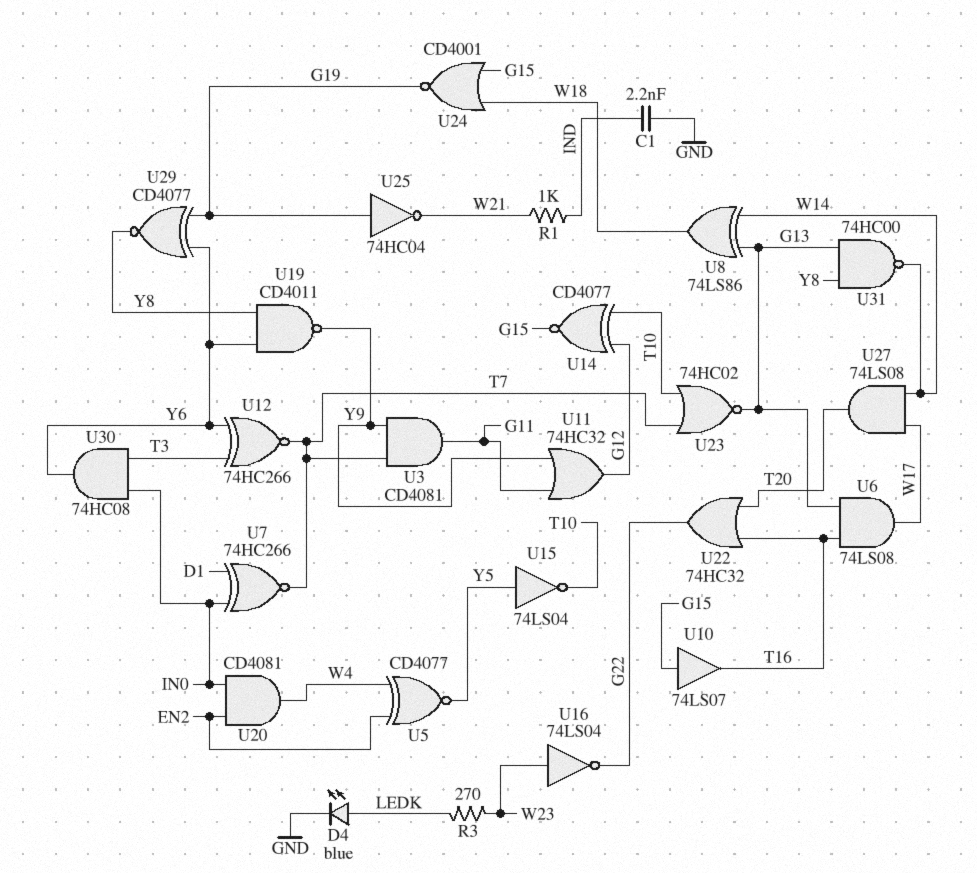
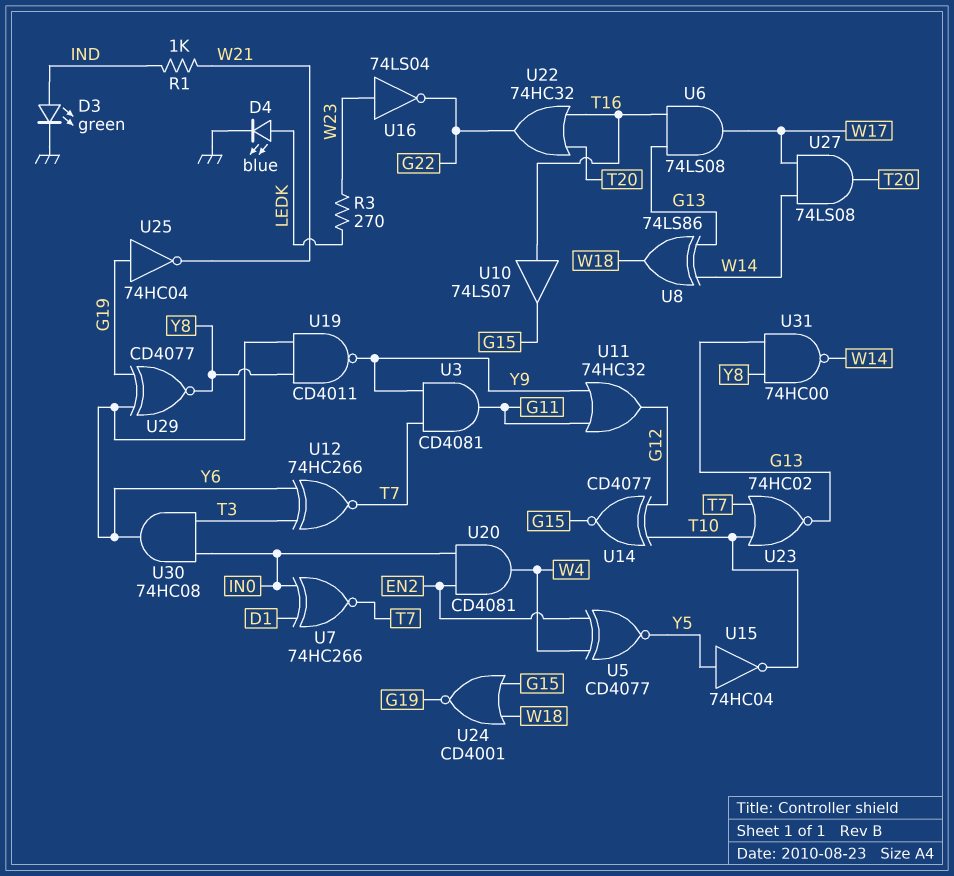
C1: 2.2nF (GND, IND) -> none
D3: none -> LED green (A IND, K GND)
U10: buffer 74LS07 (in G15, out T16) -> buffer 74LS07 (in T16, out G15)
U15: NOT 74LS04 (in Y5, out T10) -> NOT 74HC04 (in Y5, out T10)

